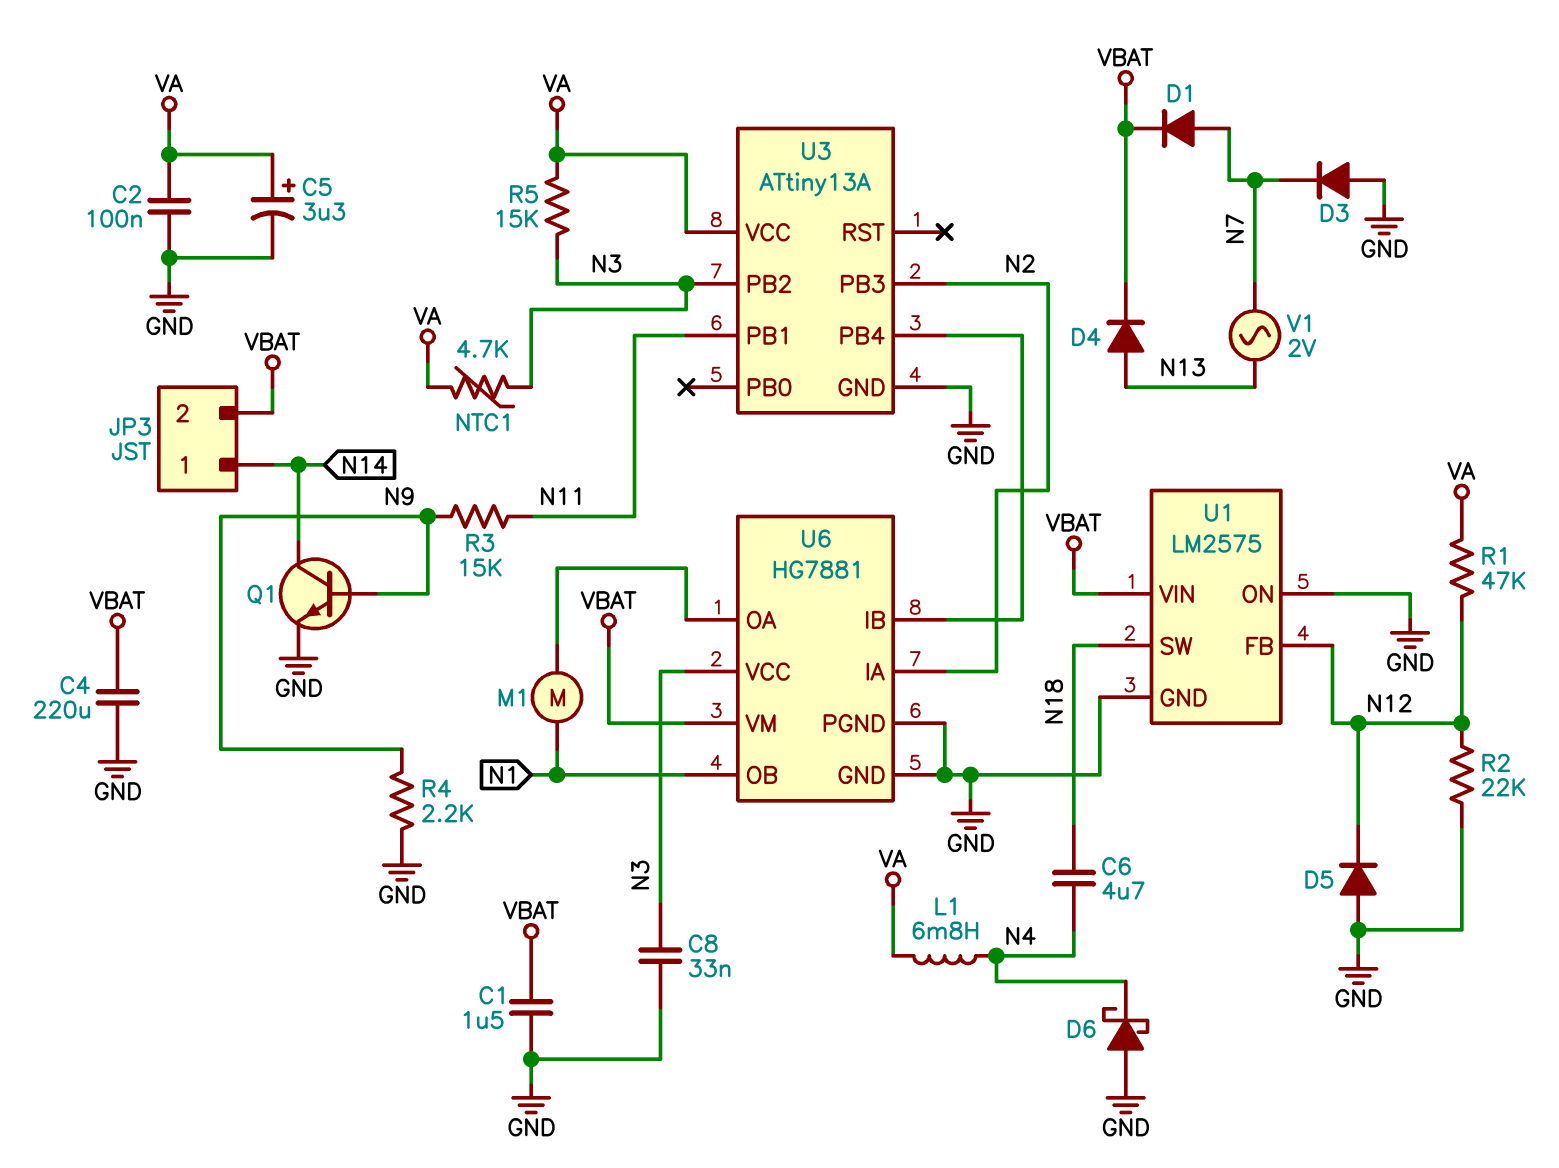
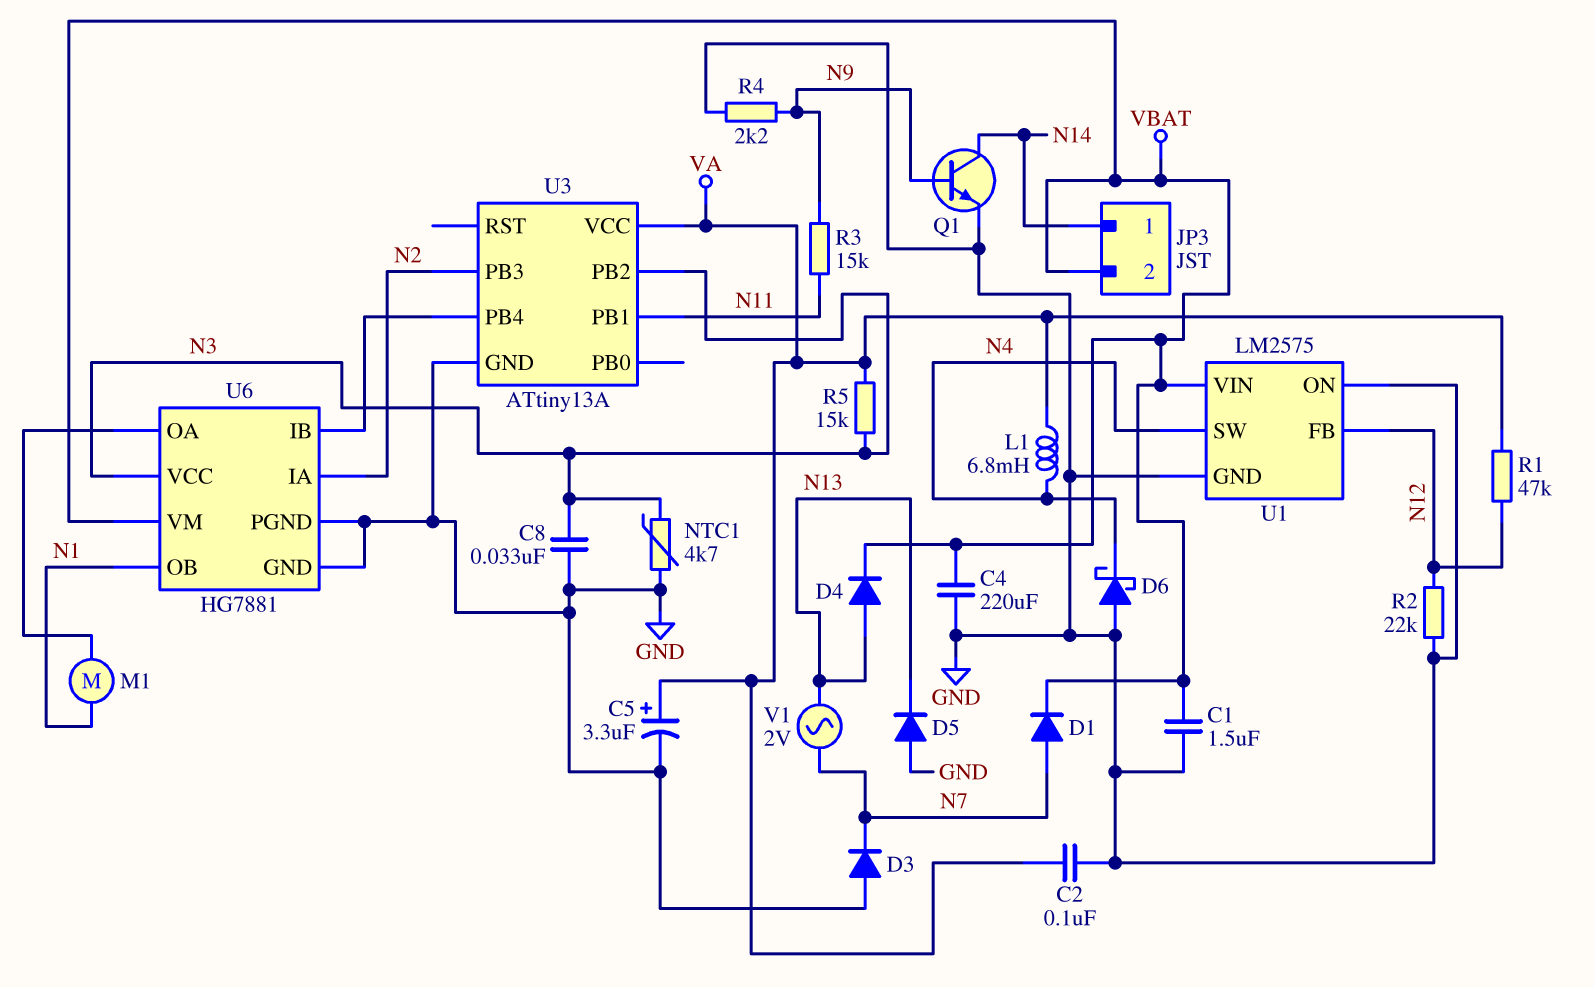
C6: 4.7uF (N4, N18) -> none
D5: diode (A GND, K N12) -> diode (A GND, K N13)
NTC1: 4.7k (N3, VA) -> 4.7k (GND, N3)
U1 pin SW: N18 -> N4

